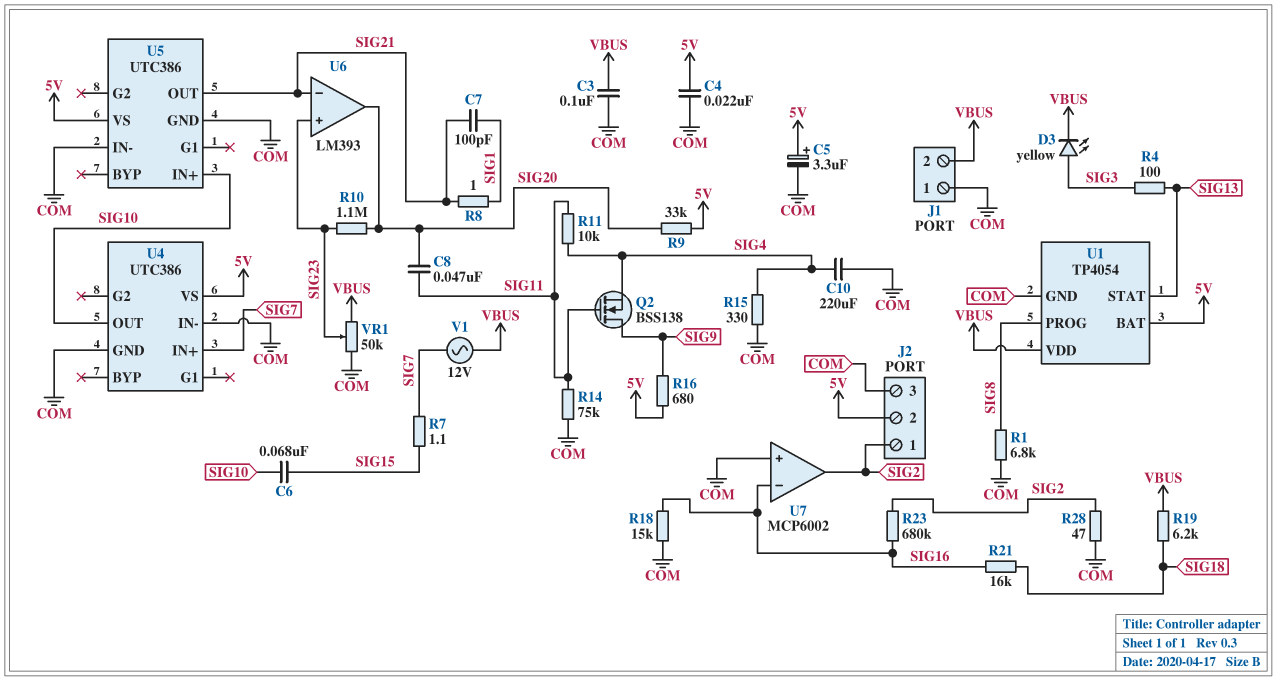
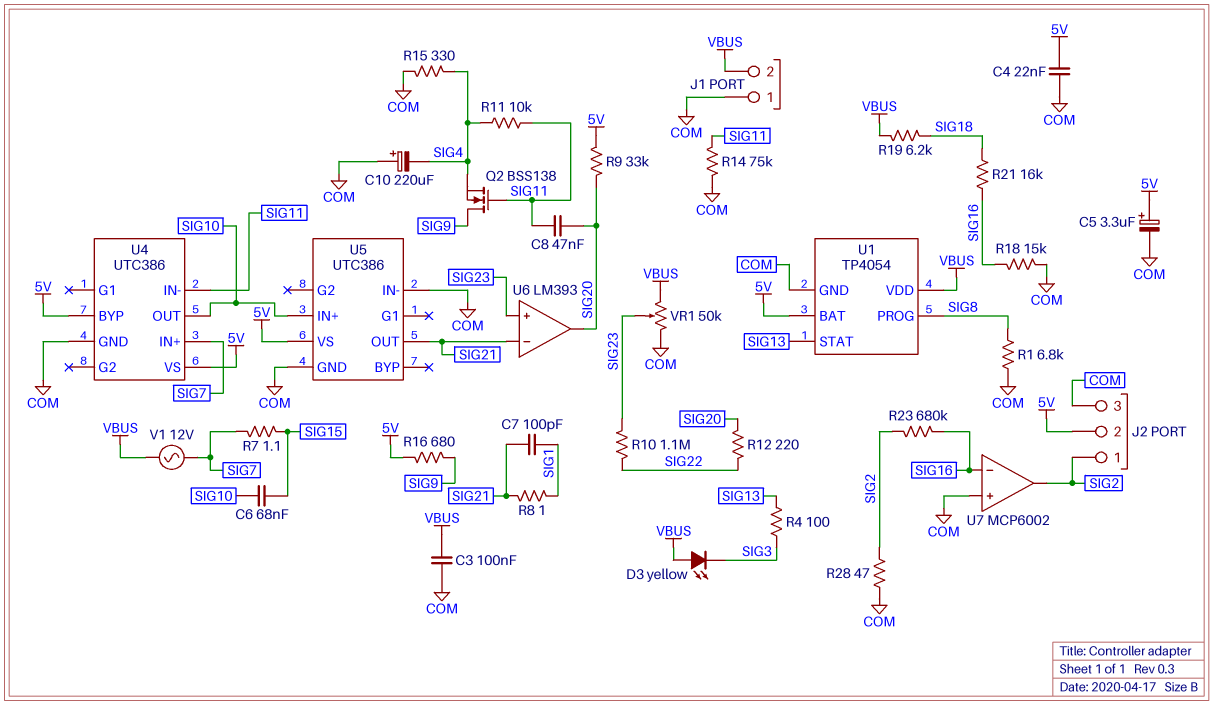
C10: 220uF (COM, SIG4) -> 220uF (plus COM, minus SIG4)
D3: LED yellow (A SIG3, K VBUS) -> LED yellow (A VBUS, K SIG3)
R10: 1.1M (SIG20, SIG23) -> 1.1M (SIG22, SIG23)
R12: none -> 220 (SIG20, SIG22)
U4 pin BYP: none -> 5V
U4 pin IN-: COM -> SIG11

